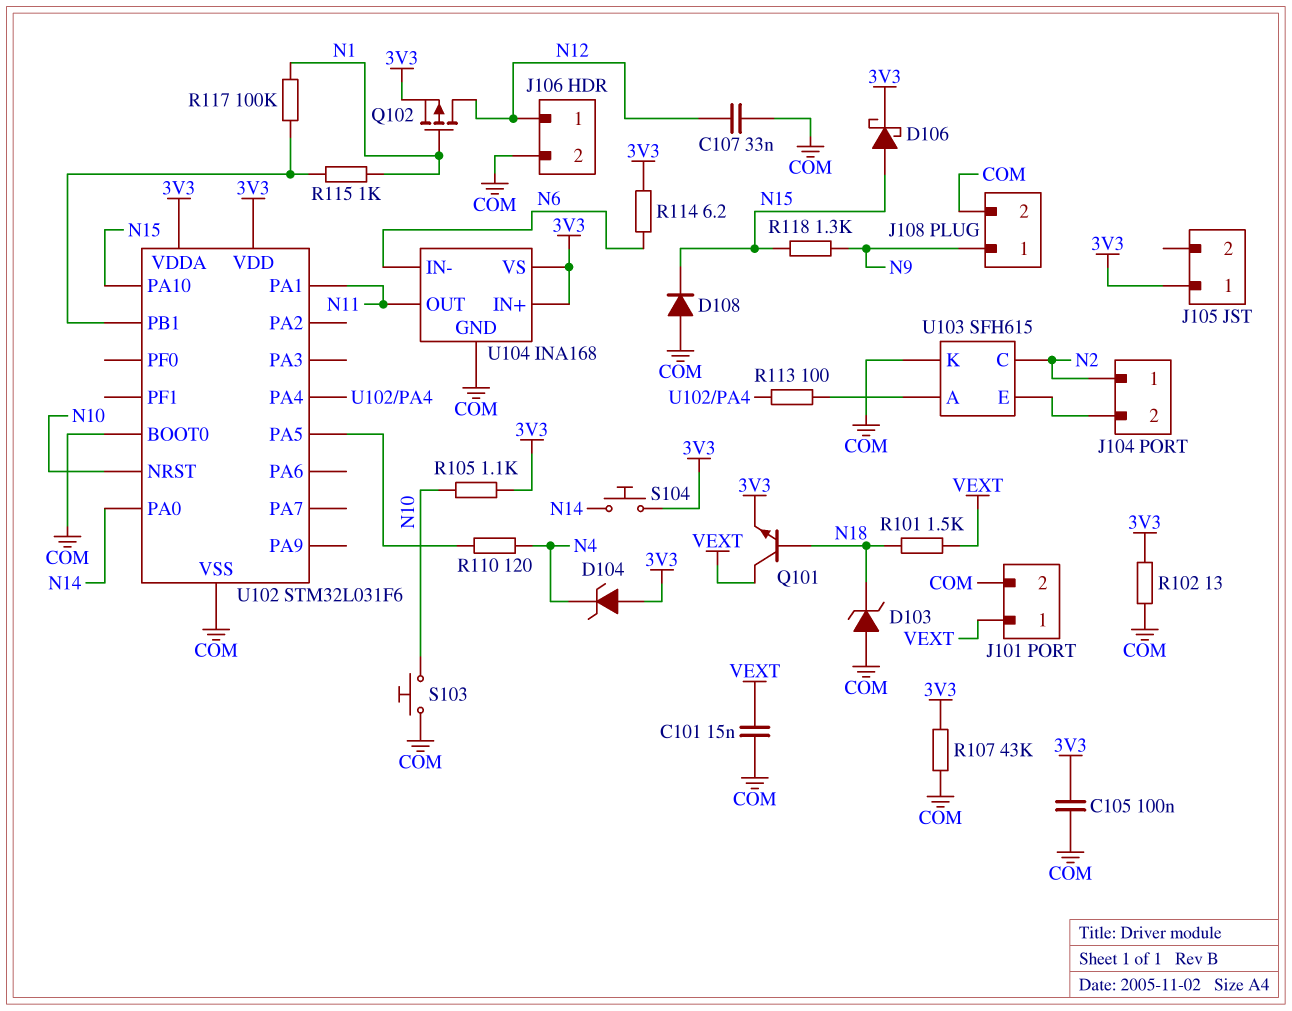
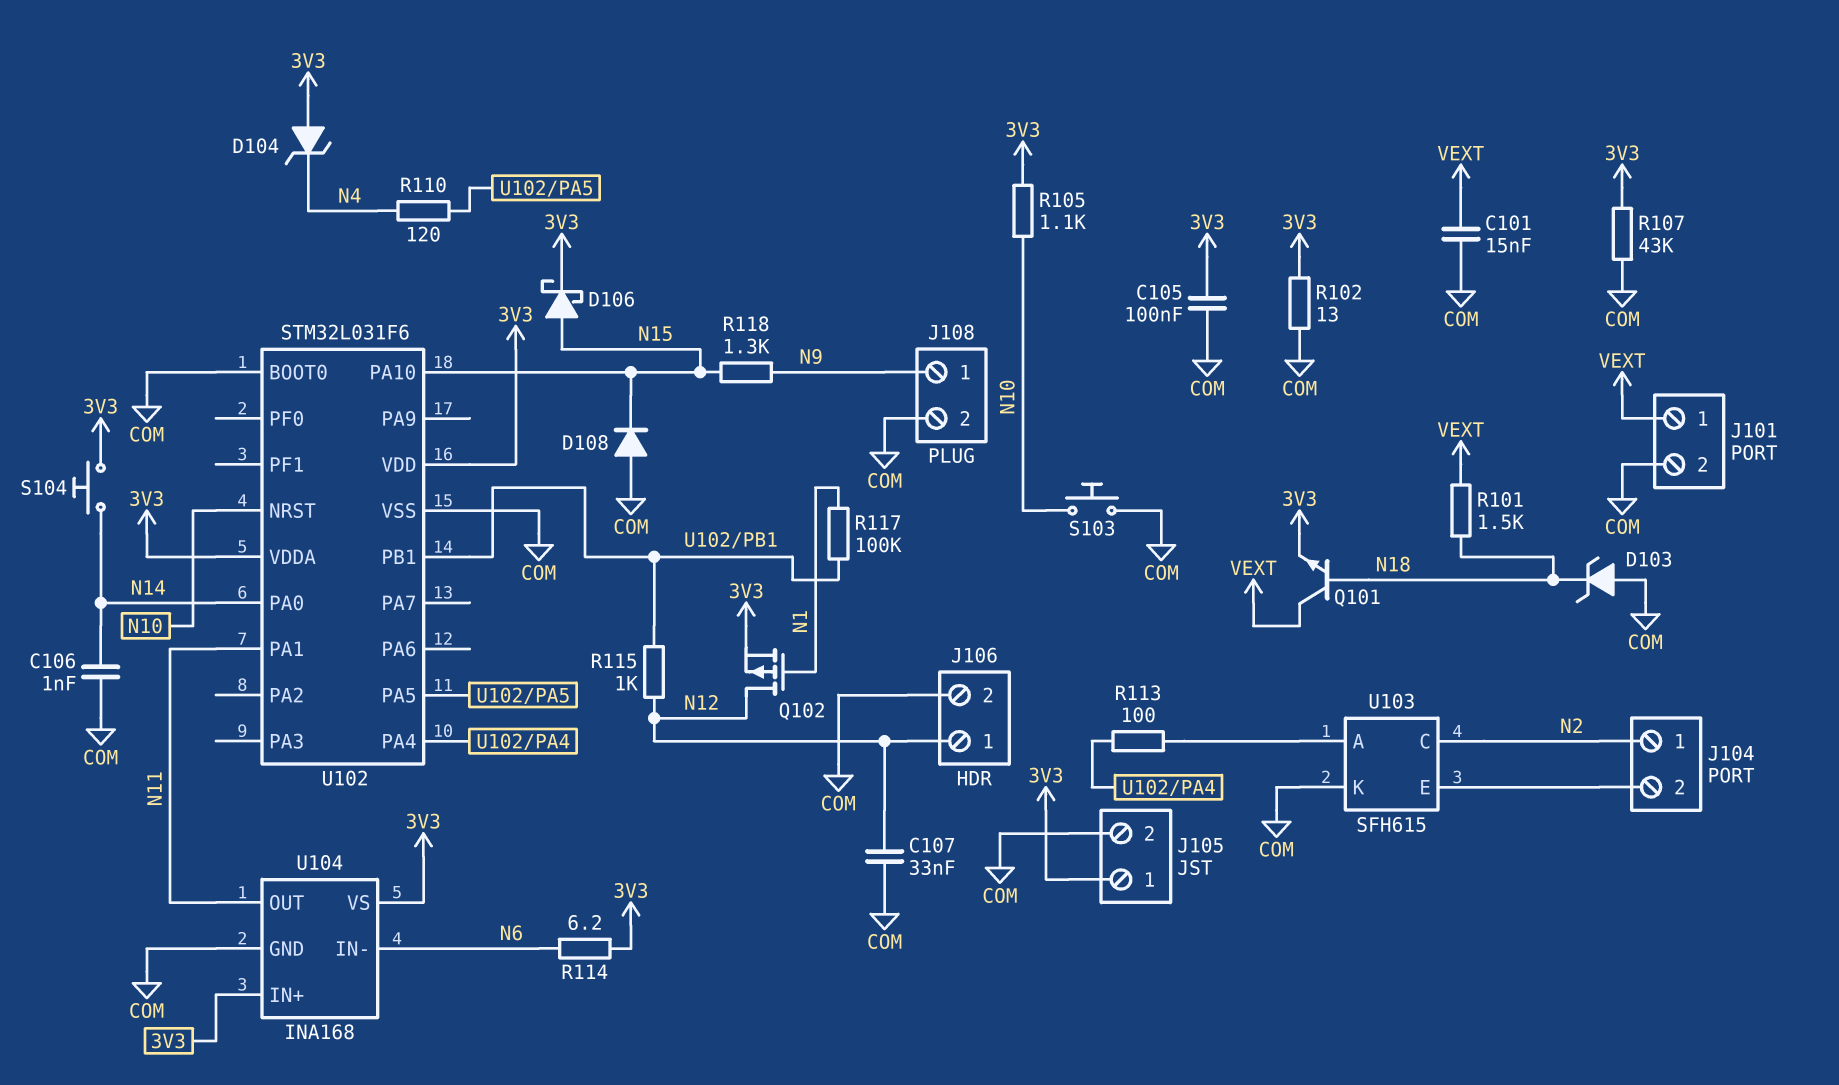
C106: none -> 1nF (COM, N14)
J105 pin 2: none -> COM
R115: 1k (N1, U102/PB1) -> 1k (N12, U102/PB1)

